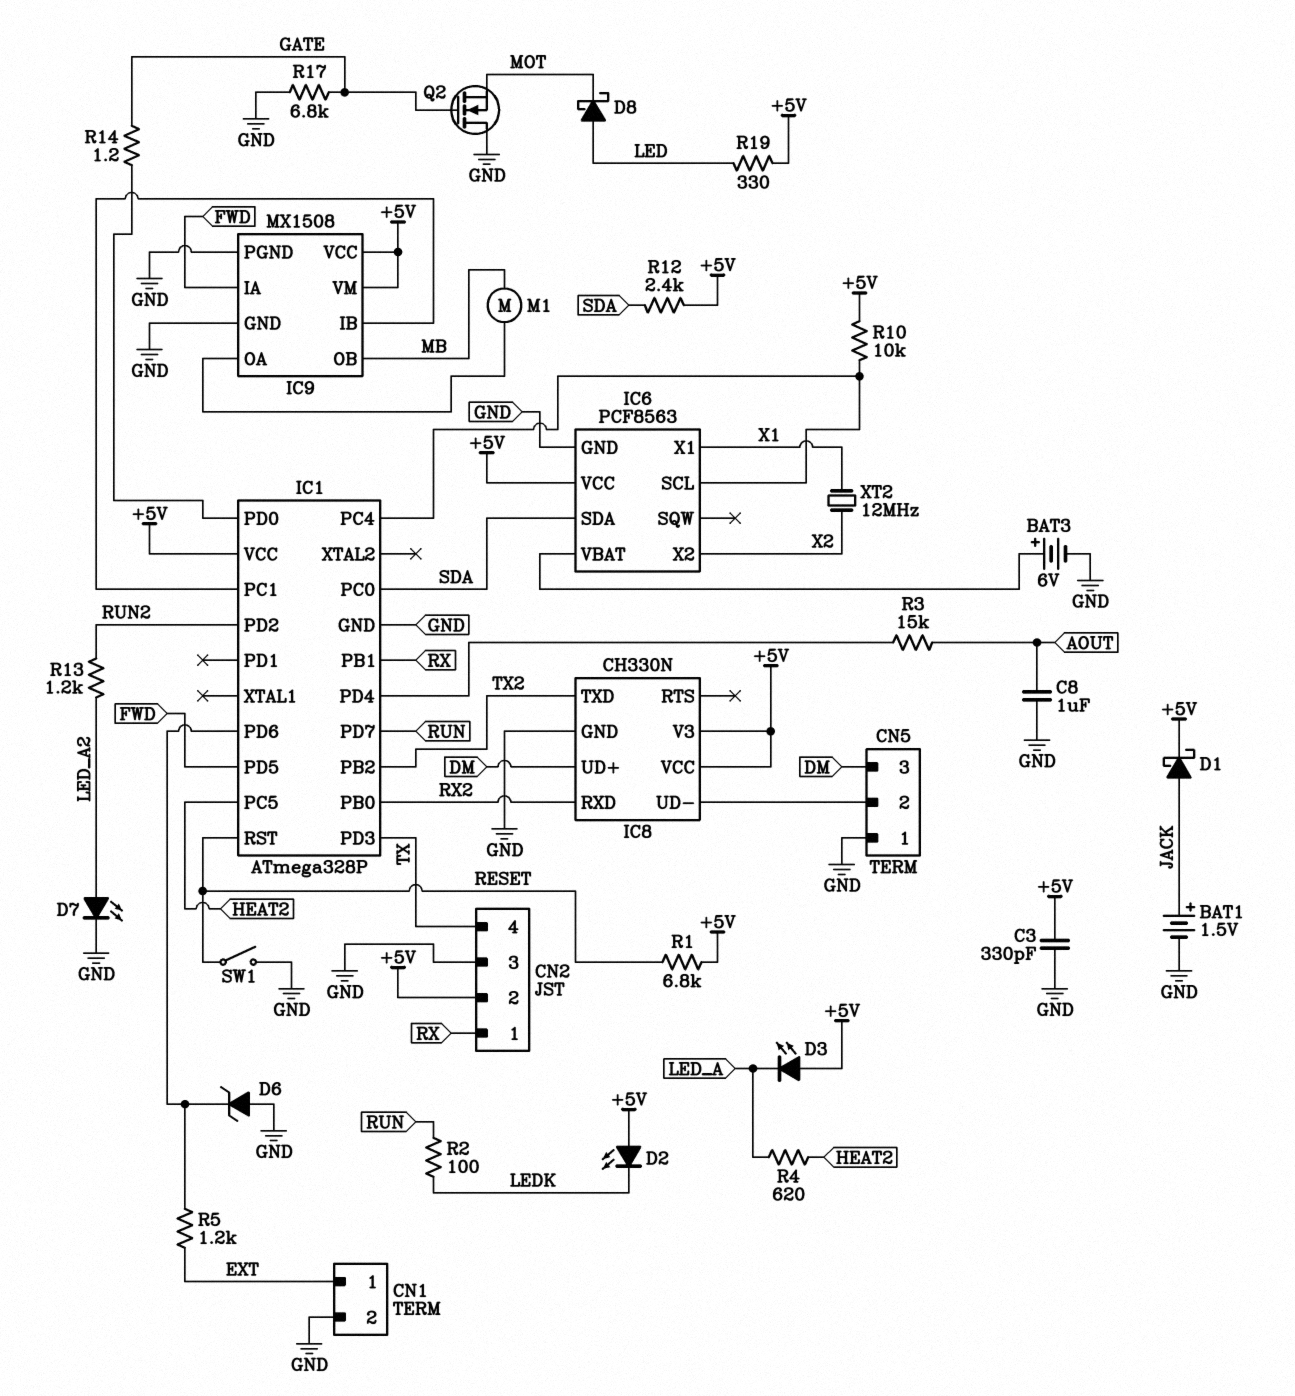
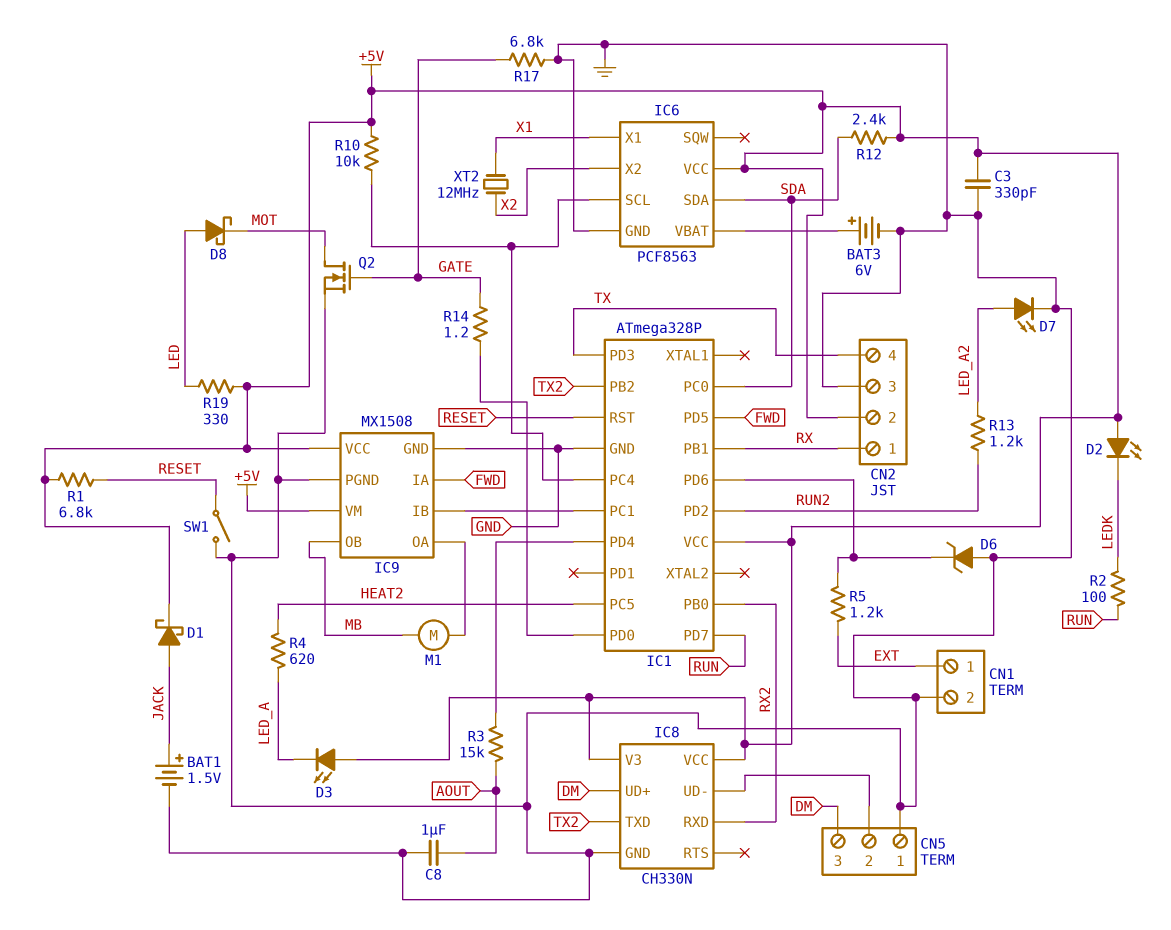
Q2: NMOS (G GATE, D GND, S MOT) -> NMOS (G GATE, D MOT, S GND)

